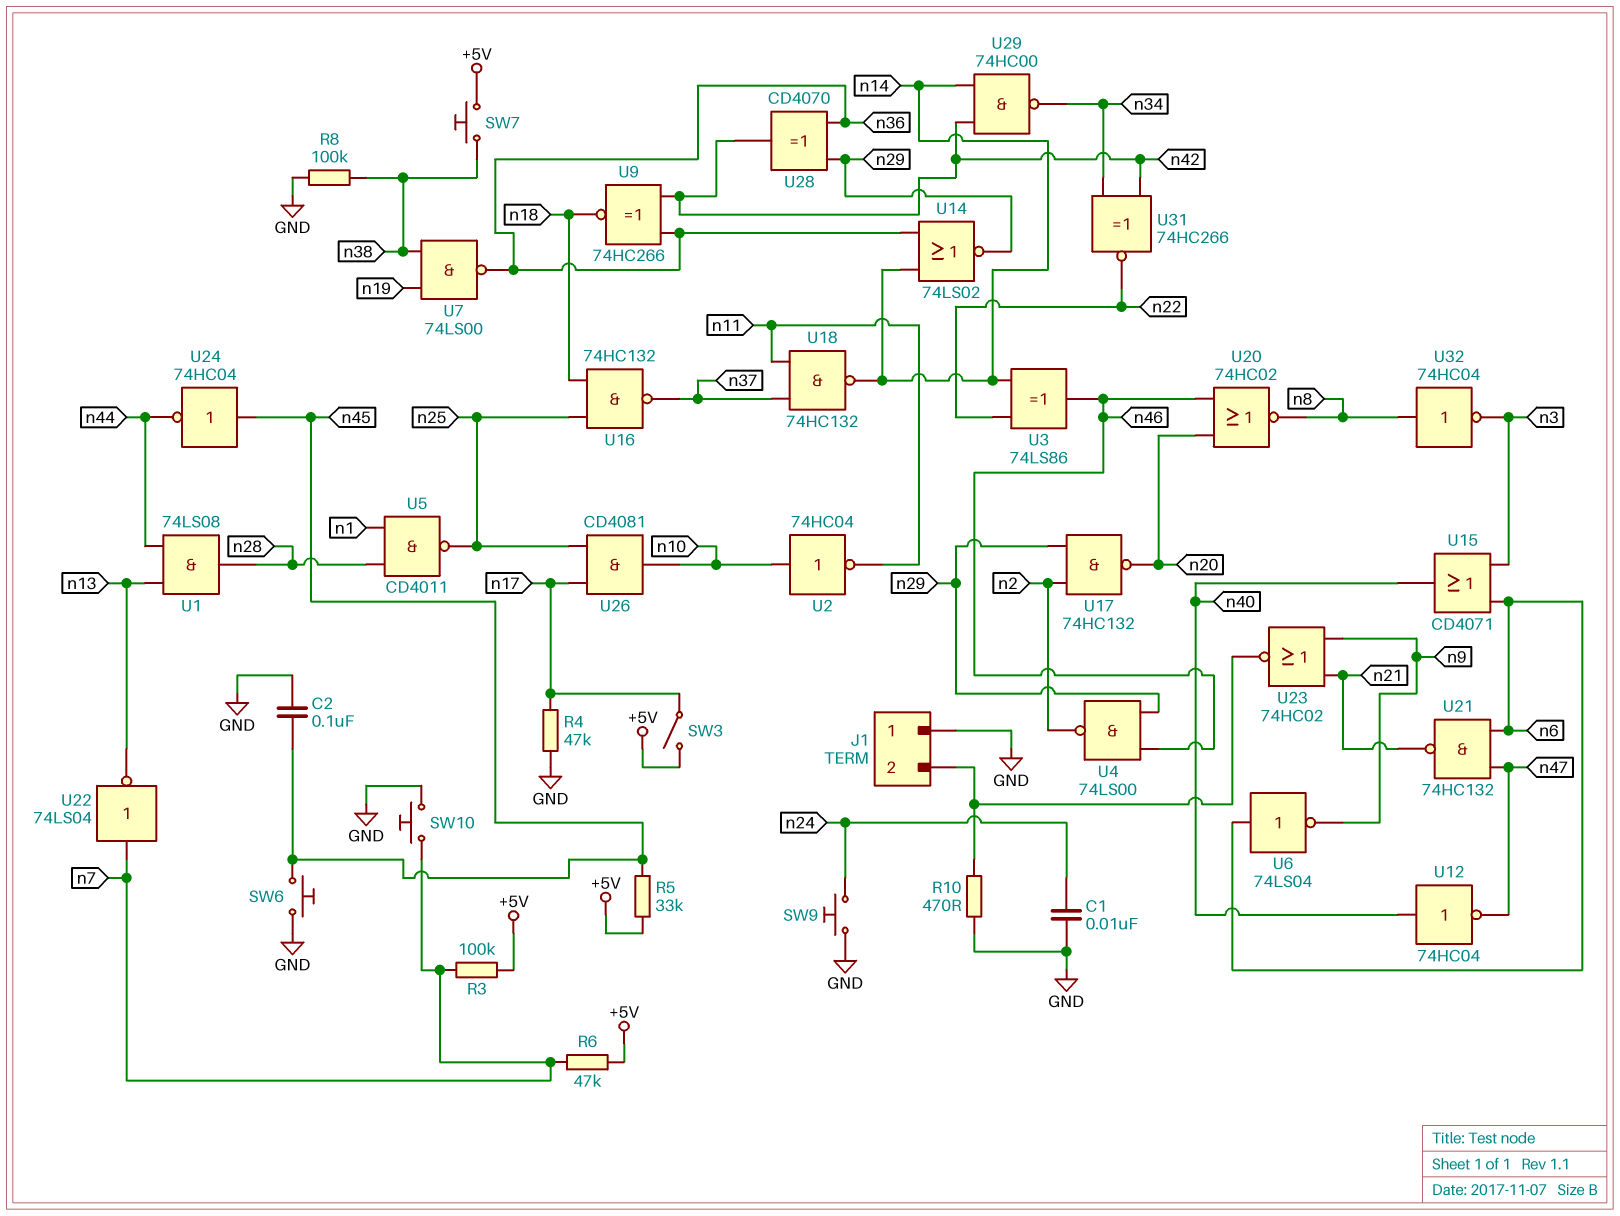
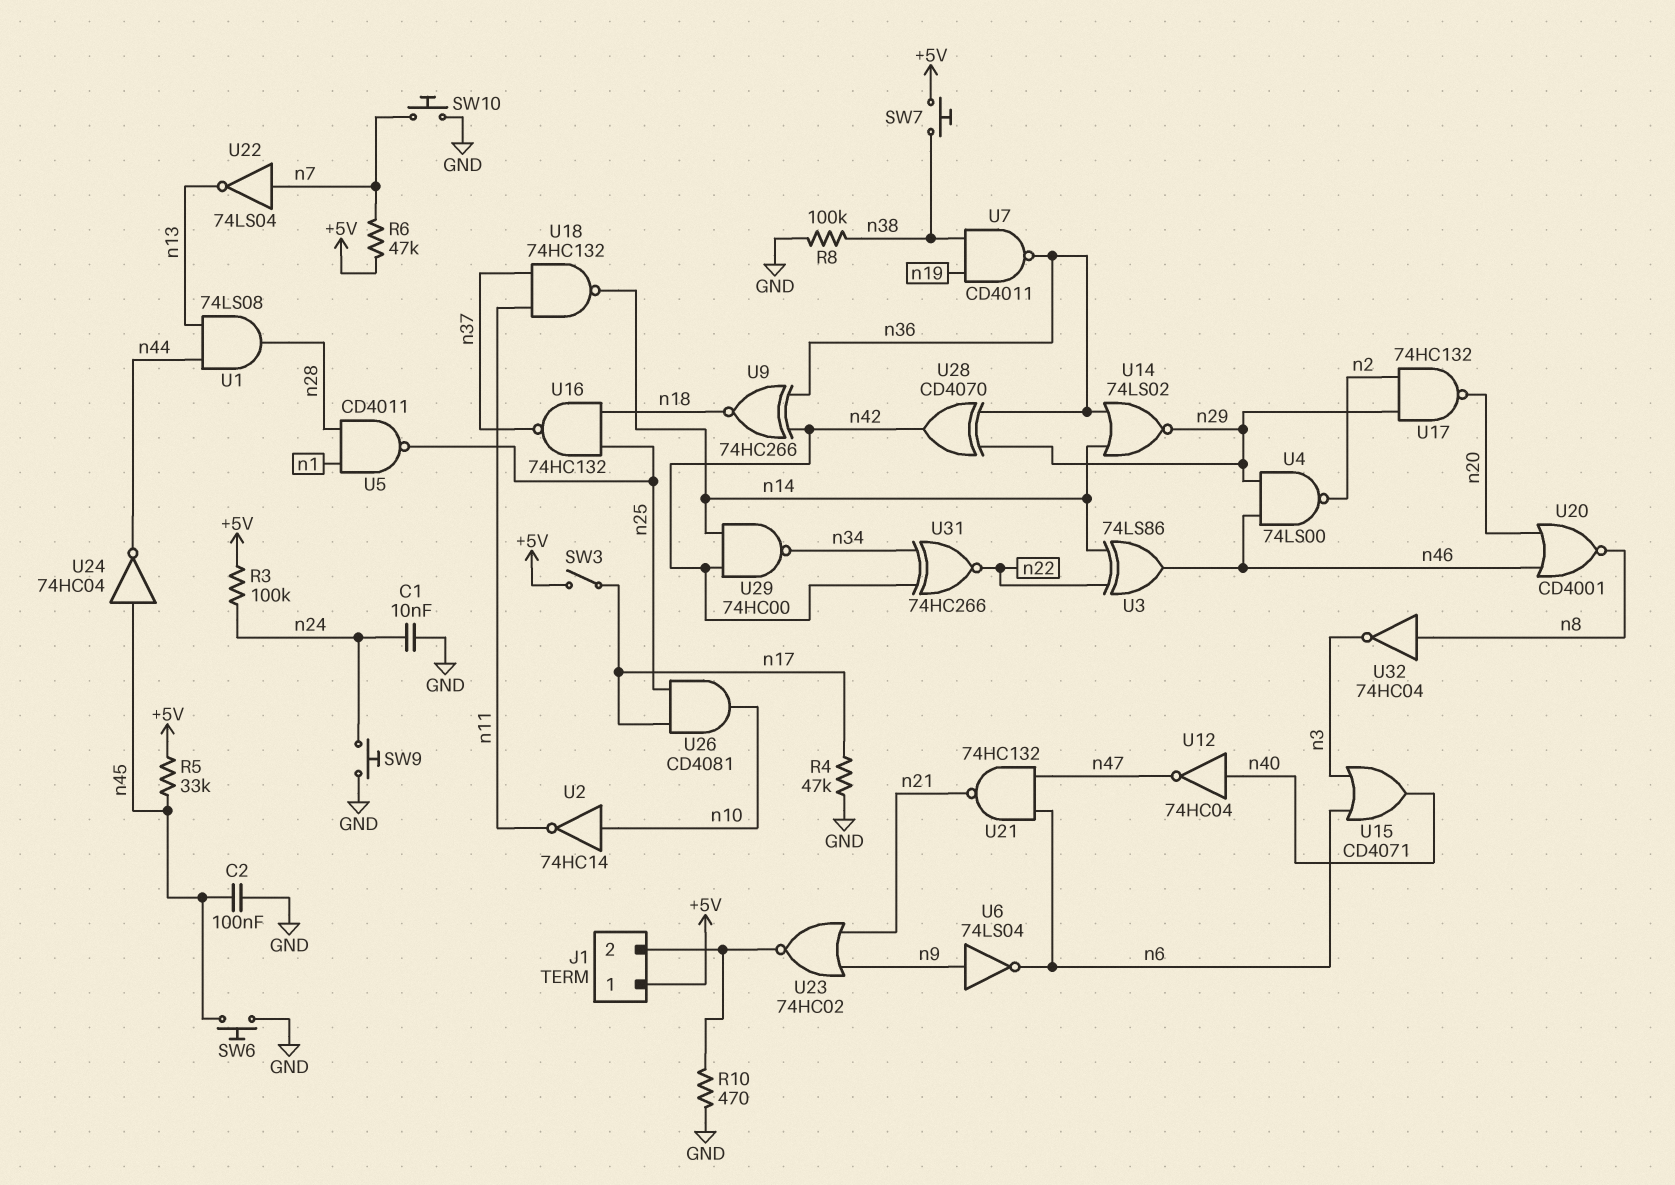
J1 pin 1: GND -> +5V
R3: 100k (+5V, n7) -> 100k (+5V, n24)
U2: NOT 74HC04 (in n10, out n11) -> NOT 74HC14 (in n10, out n11)
U6: NOT 74LS04 (in n6, out n9) -> NOT 74LS04 (in n9, out n6)
U7: NAND 74LS00 (in n19, in n38, out n36) -> NAND CD4011 (in n19, in n38, out n36)
U20: NOR 74HC02 (in n20, in n46, out n8) -> NOR CD4001 (in n20, in n46, out n8)

